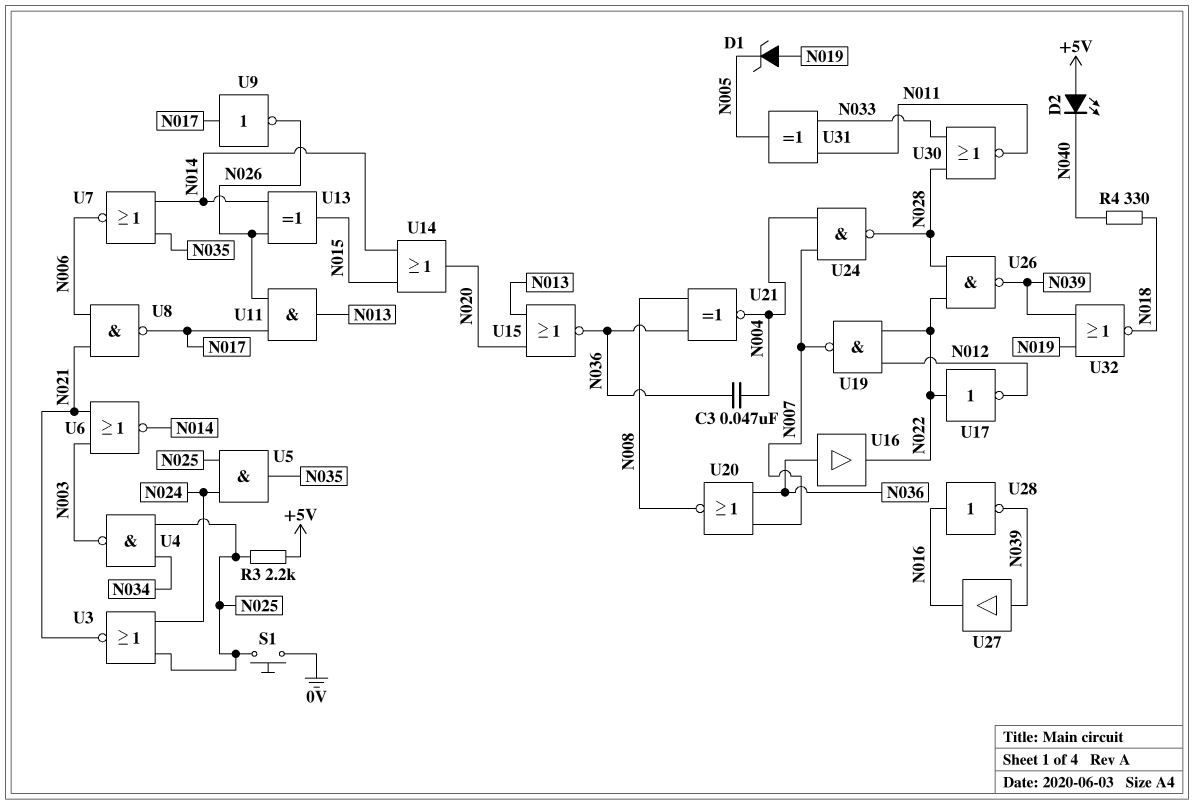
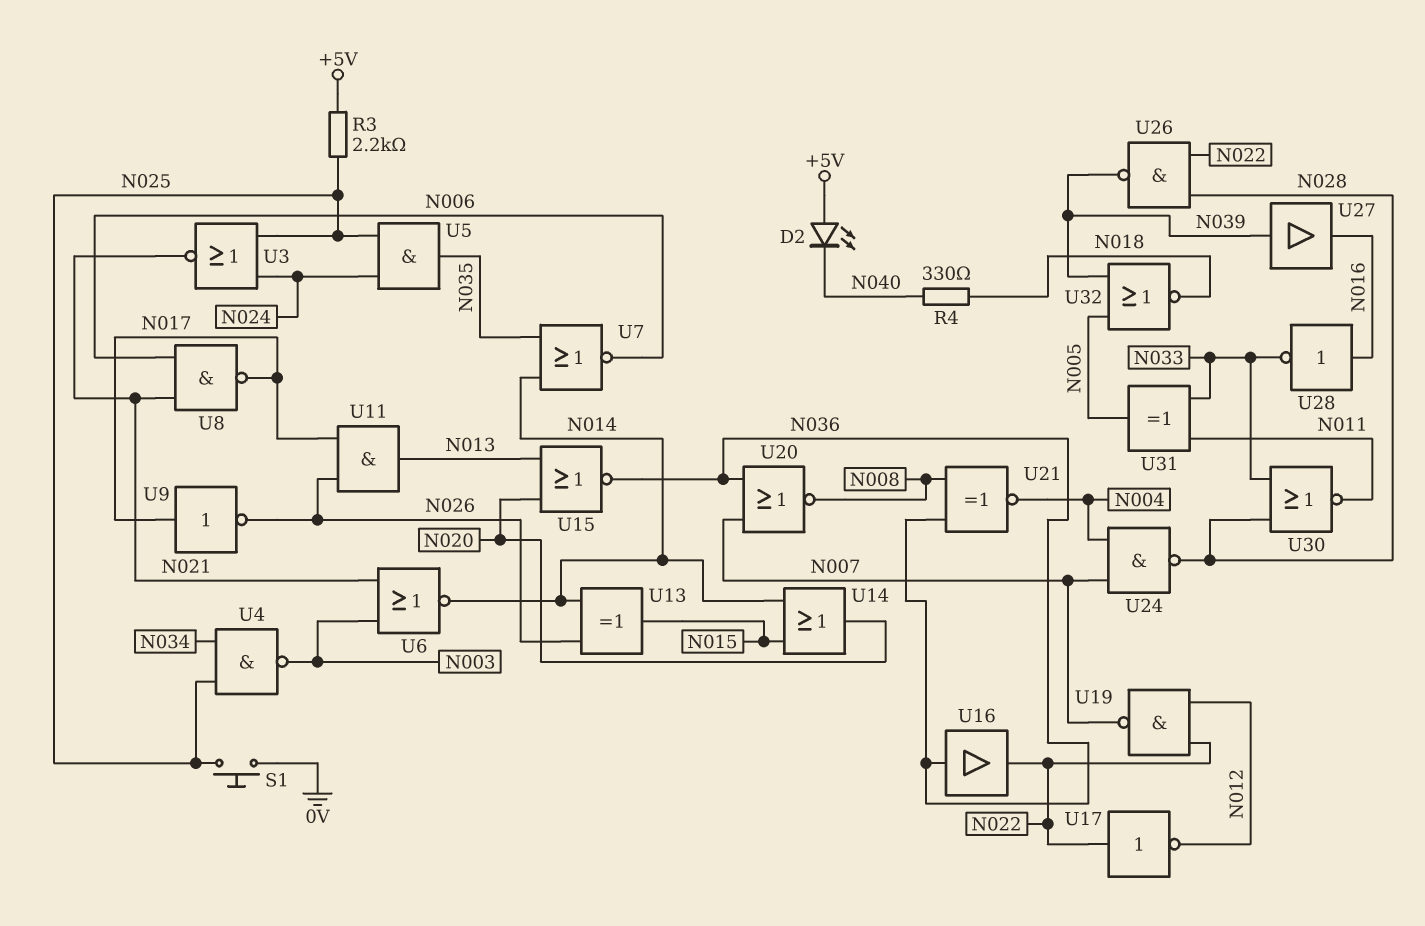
C3: 47nF (N004, N036) -> none
D1: zener (A N019, K N005) -> none
U28: NOT (in N016, out N039) -> NOT (in N016, out N033)
U32: NOR (in N019, in N039, out N018) -> NOR (in N005, in N039, out N018)

